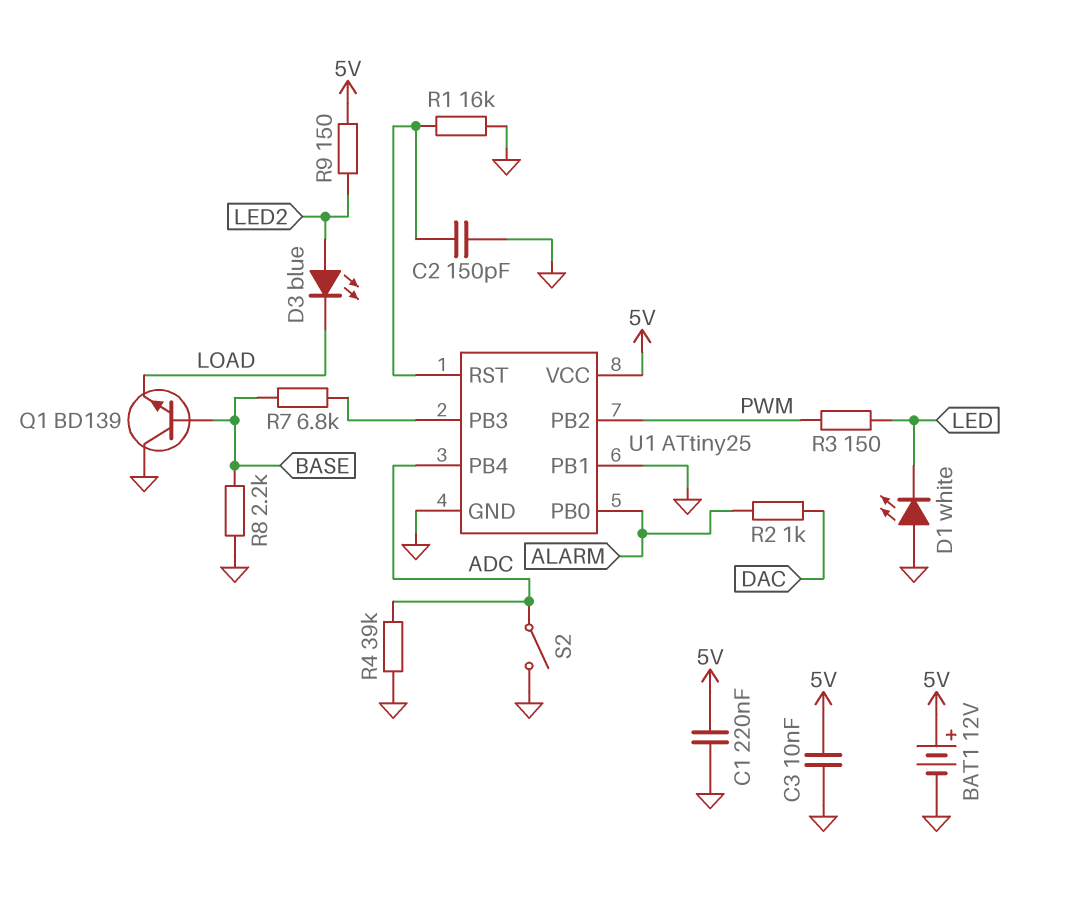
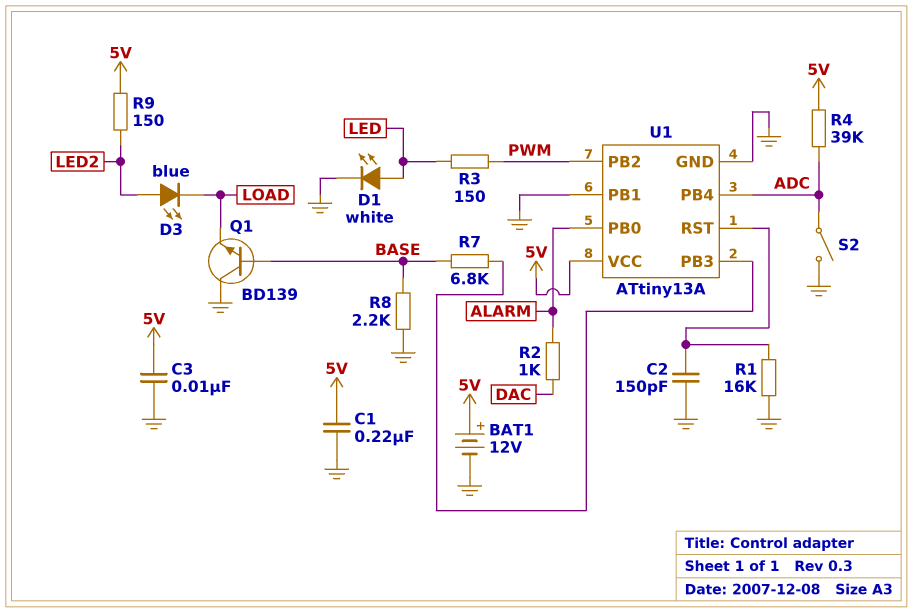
D1: LED white (A GND, K LED) -> LED white (A LED, K GND)
R4: 39k (ADC, GND) -> 39k (5V, ADC)
U1: ATtiny25 -> ATtiny13A

